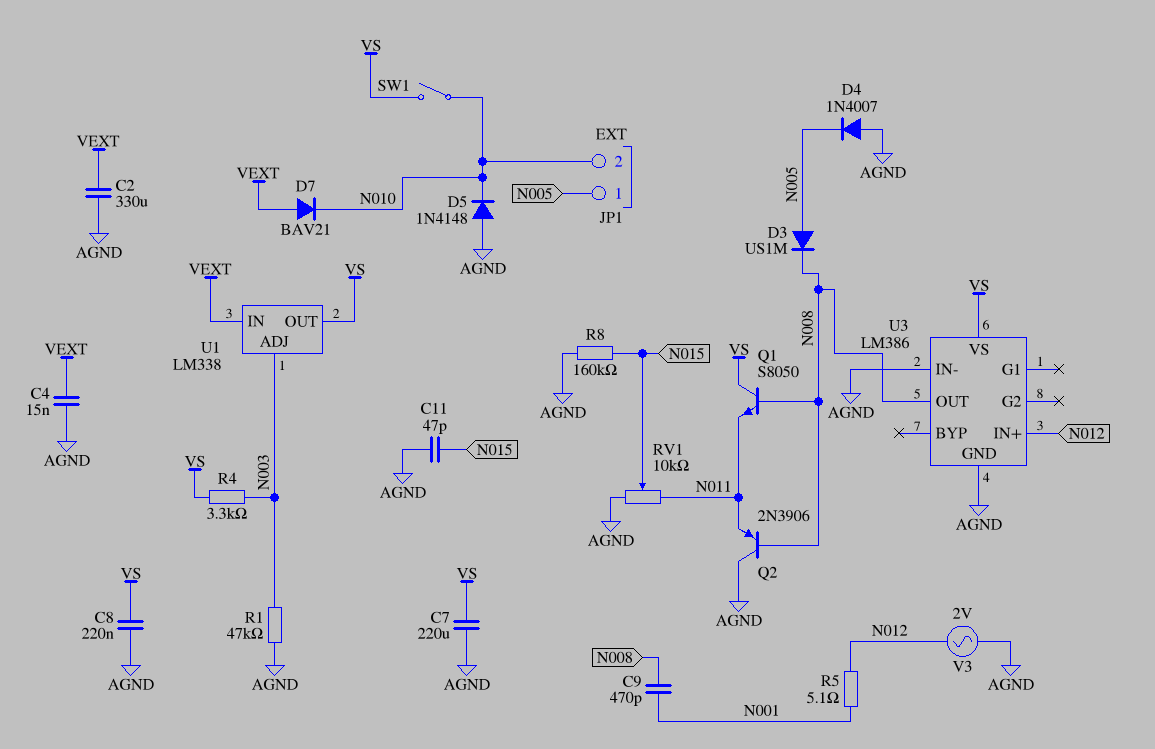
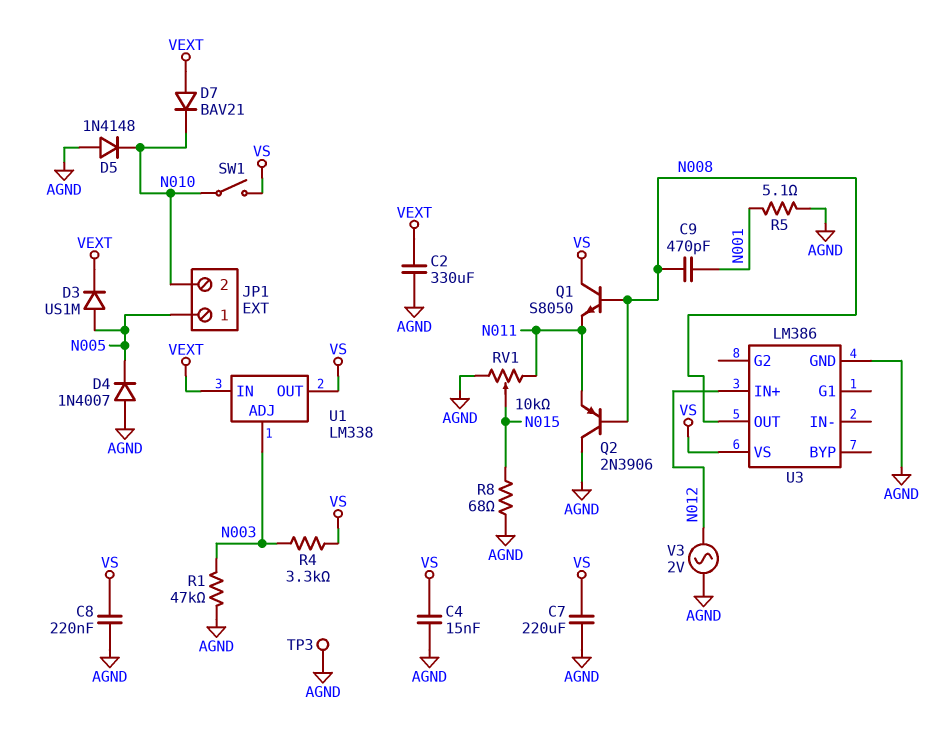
C4: 15nF (AGND, VEXT) -> 15nF (AGND, VS)
C11: 47pF (AGND, N015) -> none
D3: diode US1M (A N005, K N008) -> diode US1M (A N005, K VEXT)
R5: 5.1 (N001, N012) -> 5.1 (AGND, N001)
R8: 160k (AGND, N015) -> 68 (AGND, N015)
TP3: none -> test point (AGND)
U3 pin IN-: AGND -> none

